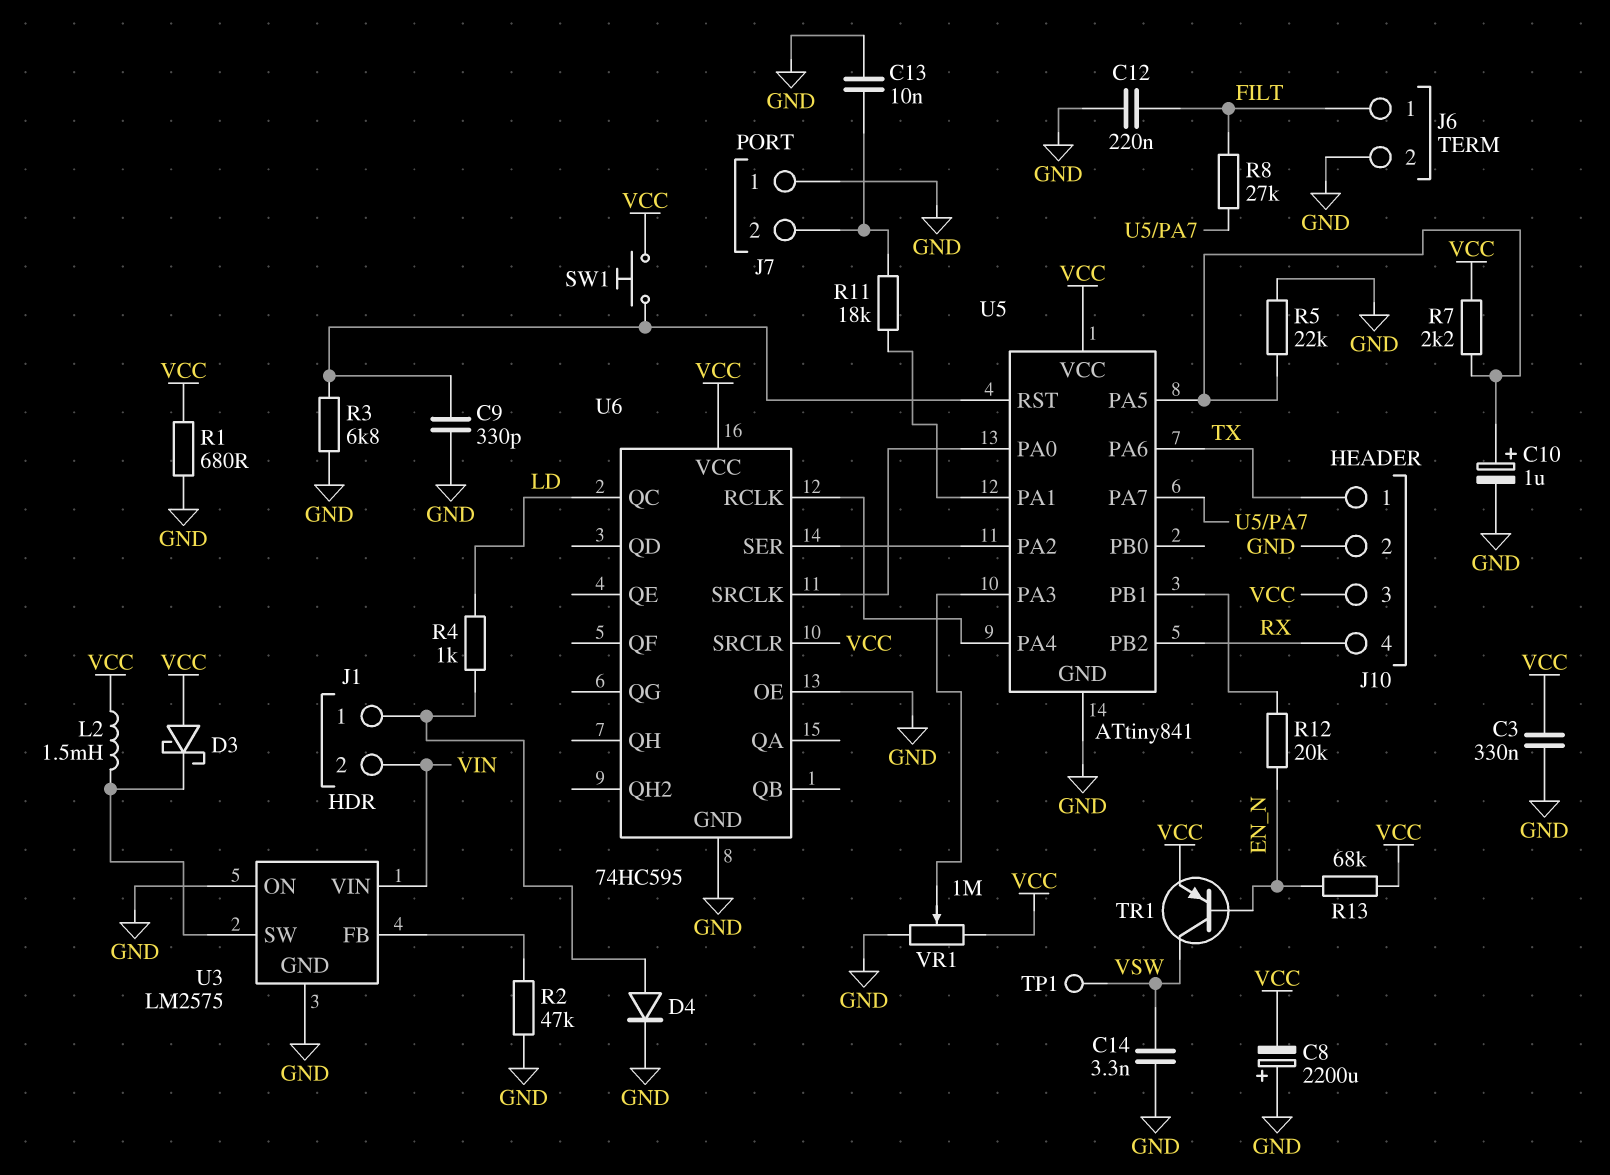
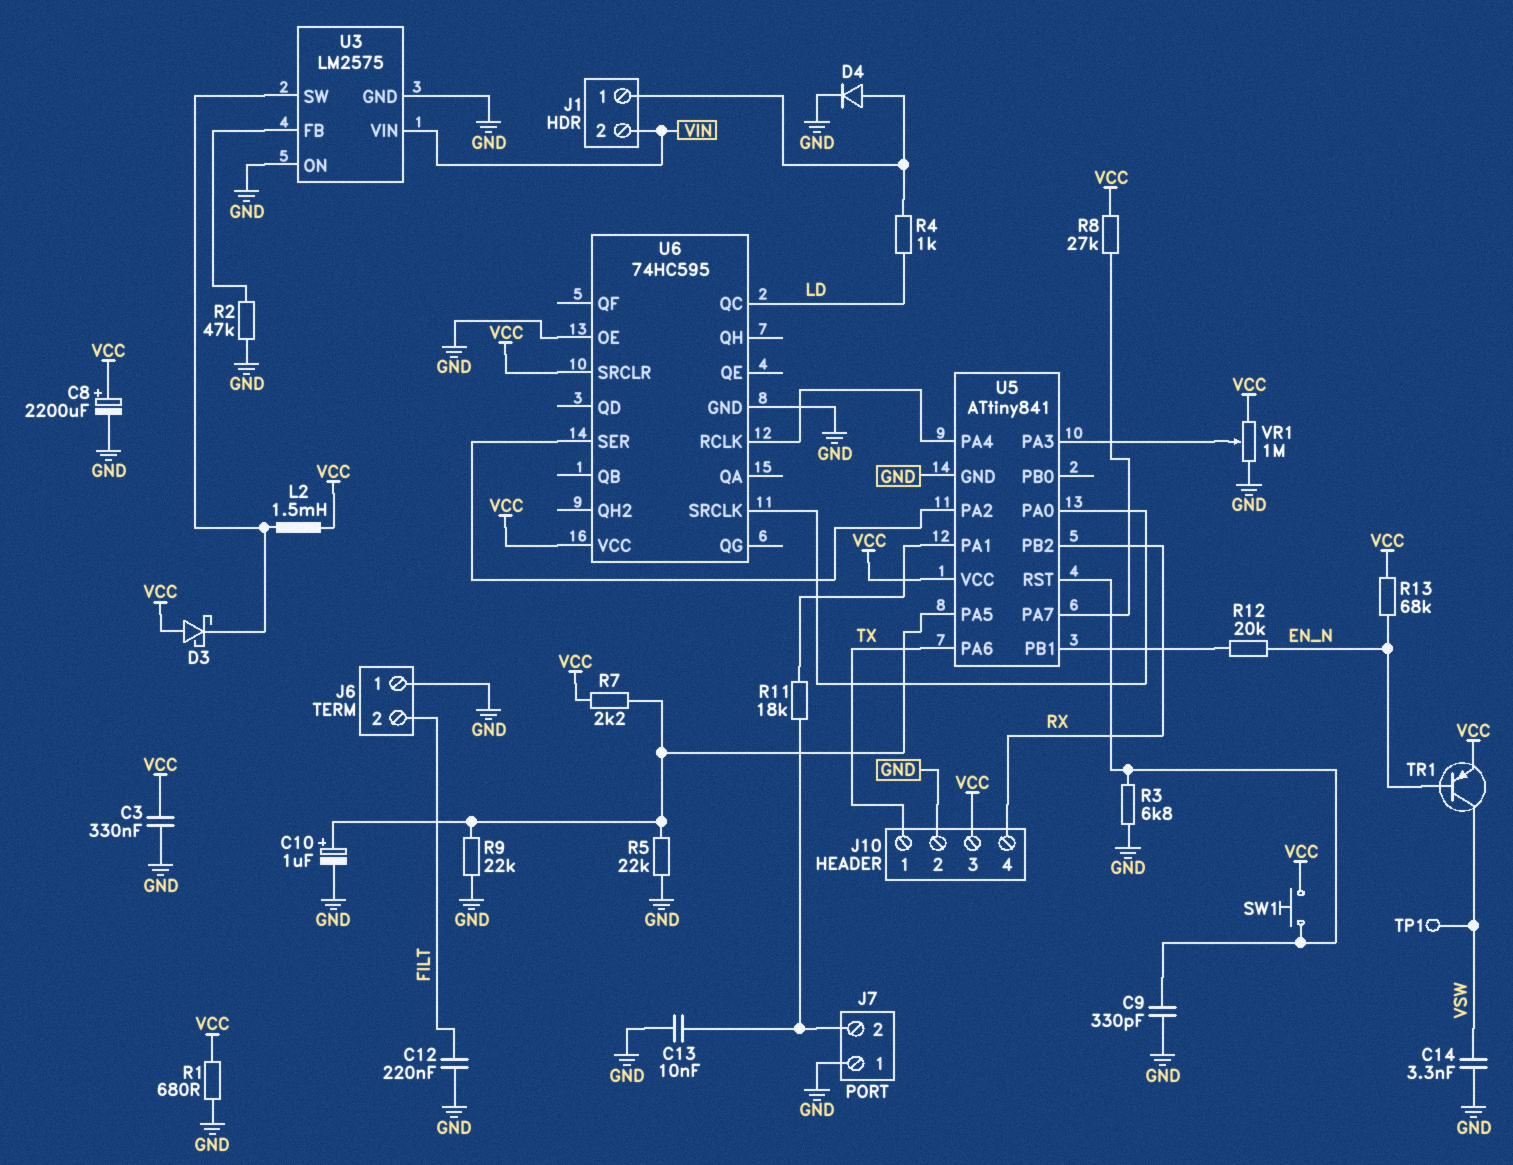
C8: 2200uF (plus GND, minus VCC) -> 2200uF (plus VCC, minus GND)
J6 pin 1: FILT -> GND
J6 pin 2: GND -> FILT
R8: 27k (FILT, U5/PA7) -> 27k (U5/PA7, VCC)
R9: none -> 22k (GND, U5/PA5)

